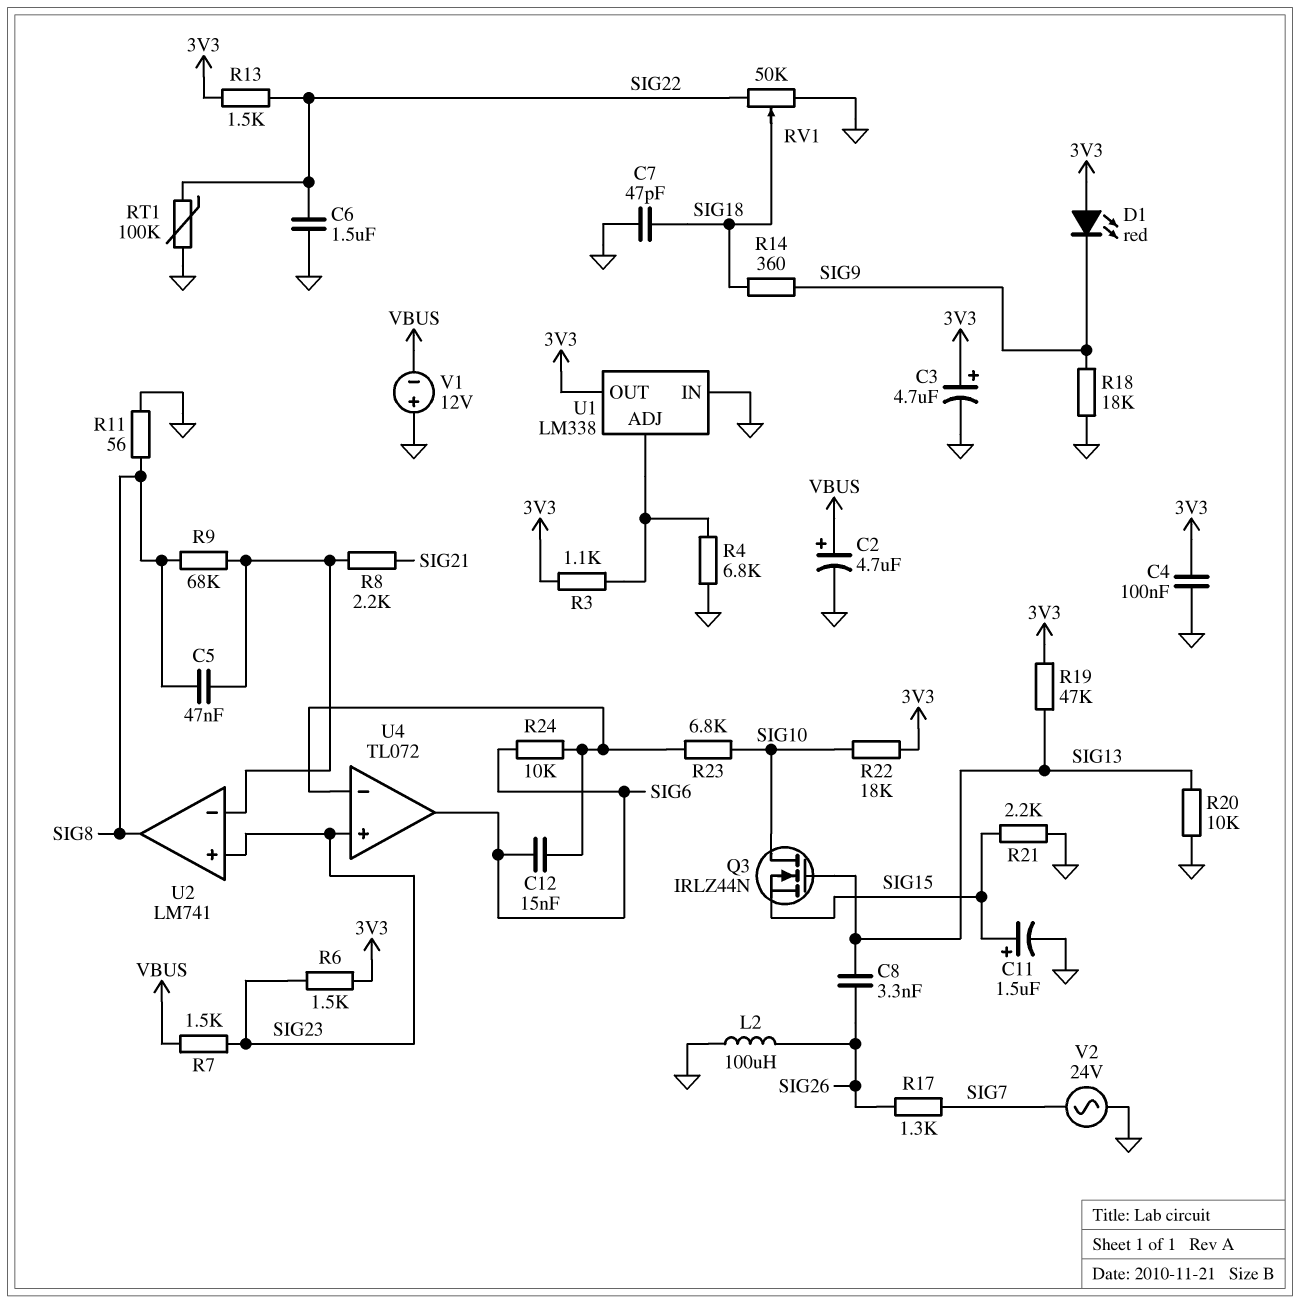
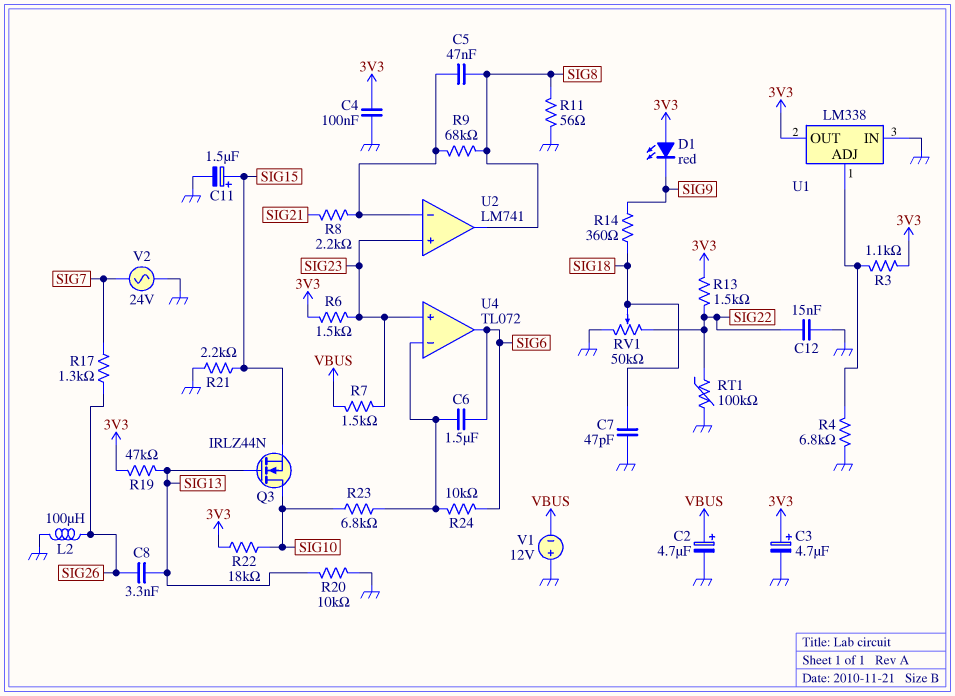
C6: 1.5uF (GND, SIG22) -> 1.5uF (SIG6, U4/in-)
C12: 15nF (SIG6, U4/in-) -> 15nF (GND, SIG22)
R18: 18k (GND, SIG9) -> none

